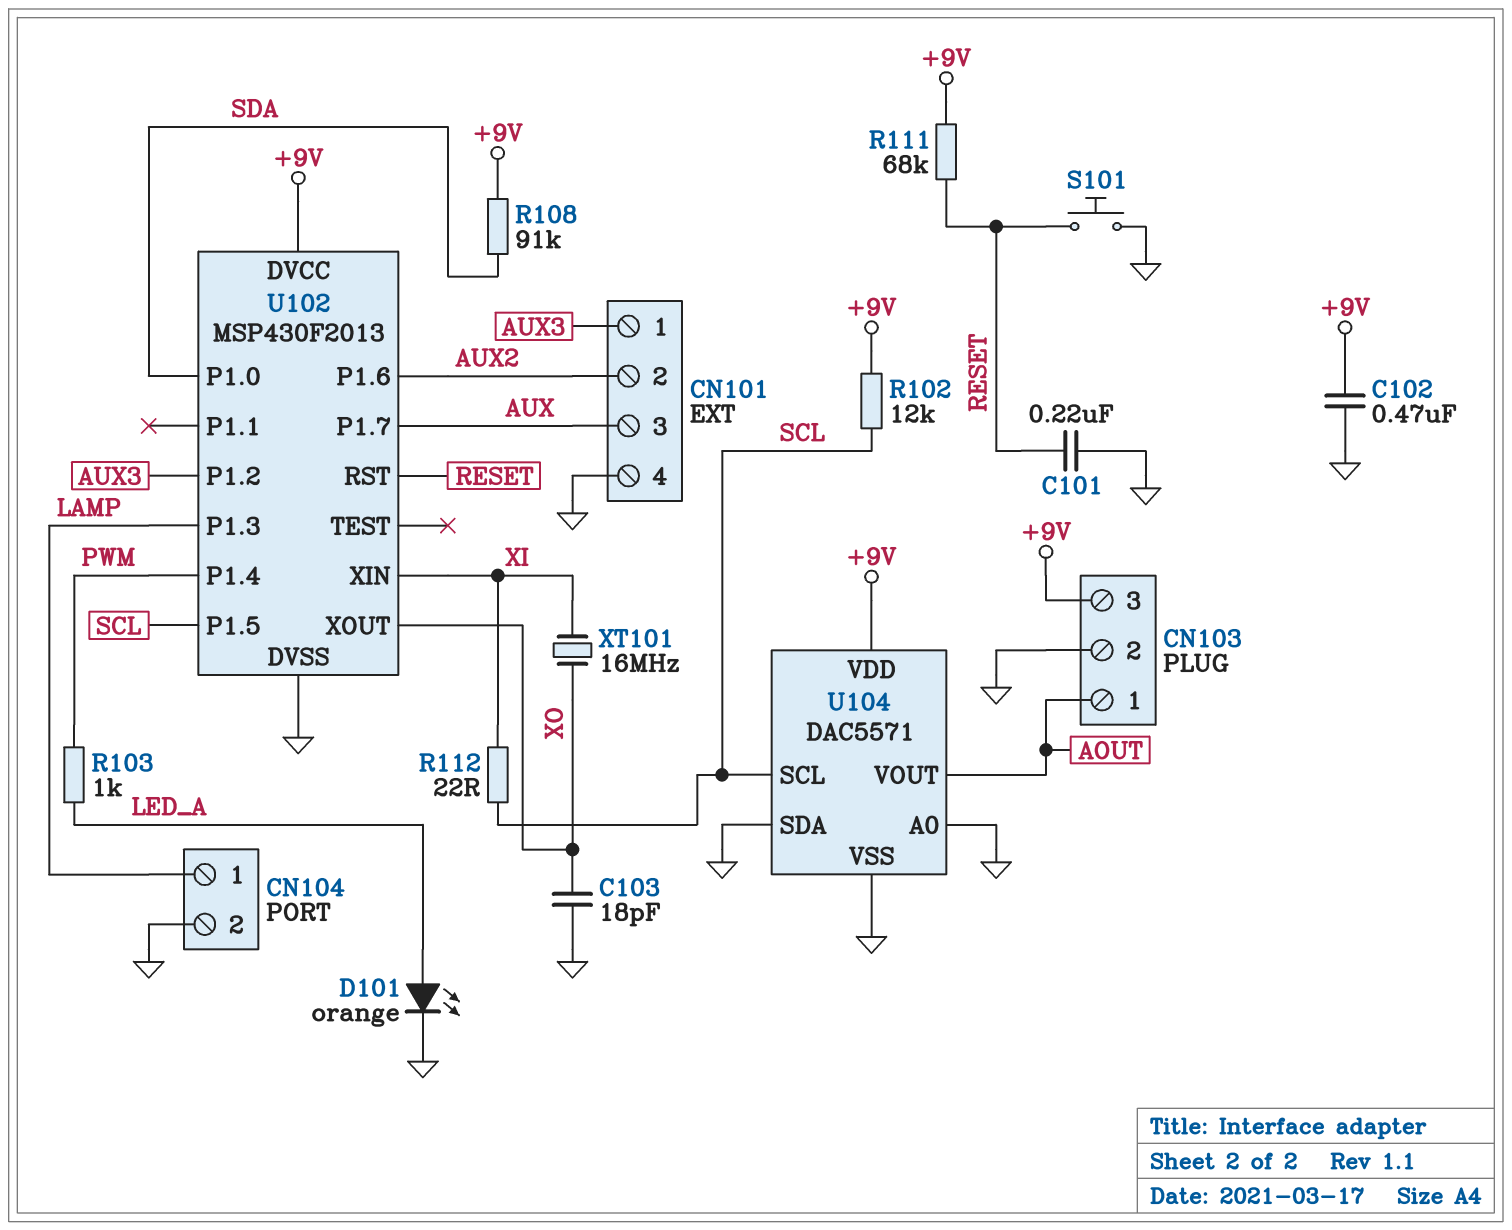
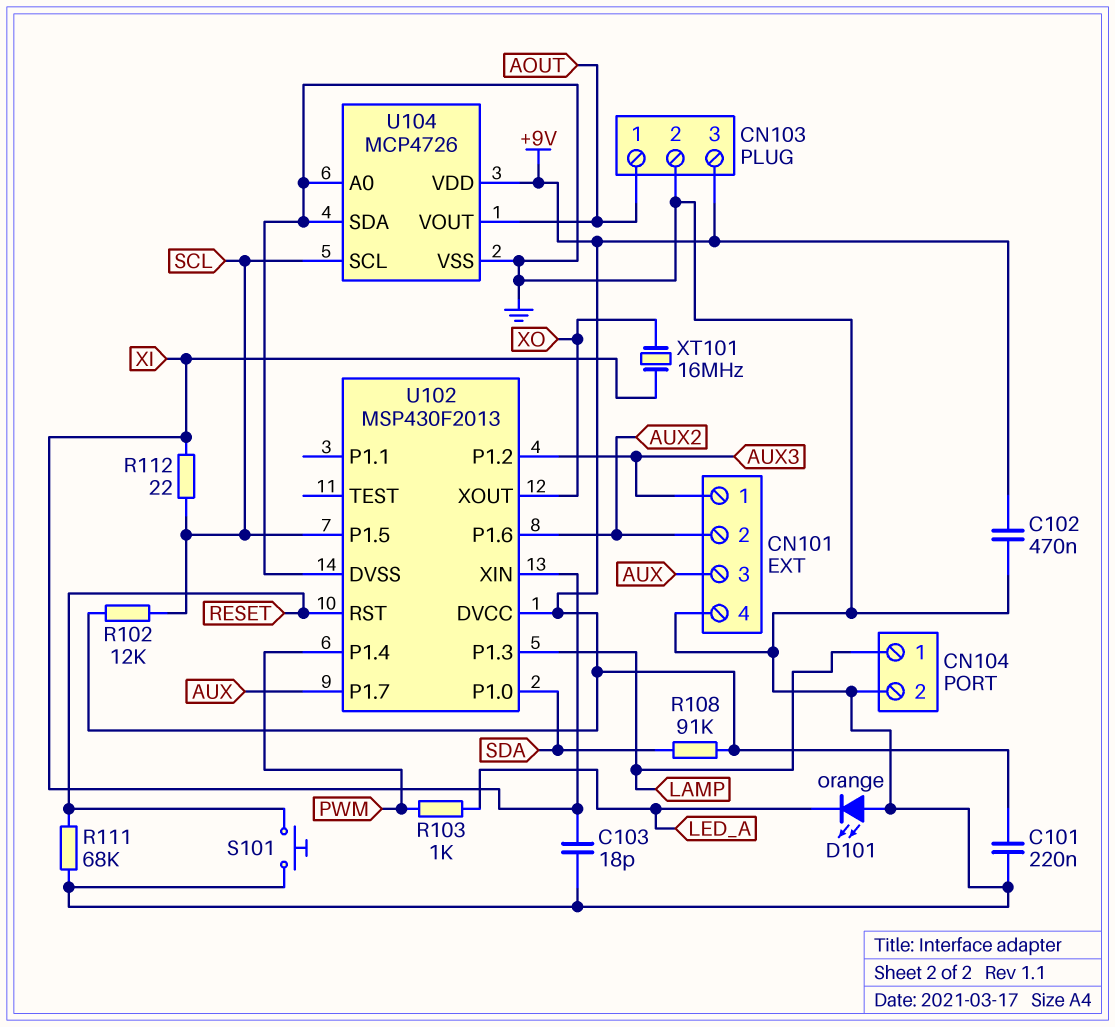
C101: 220nF (GND, RESET) -> 220nF (+9V, GND)
C103: 18pF (GND, XO) -> 18pF (GND, XI)
D101: LED orange (A LED_A, K GND) -> LED orange (A GND, K LED_A)
R111: 68k (+9V, RESET) -> 68k (GND, RESET)
U104: DAC5571 -> MCP4726

